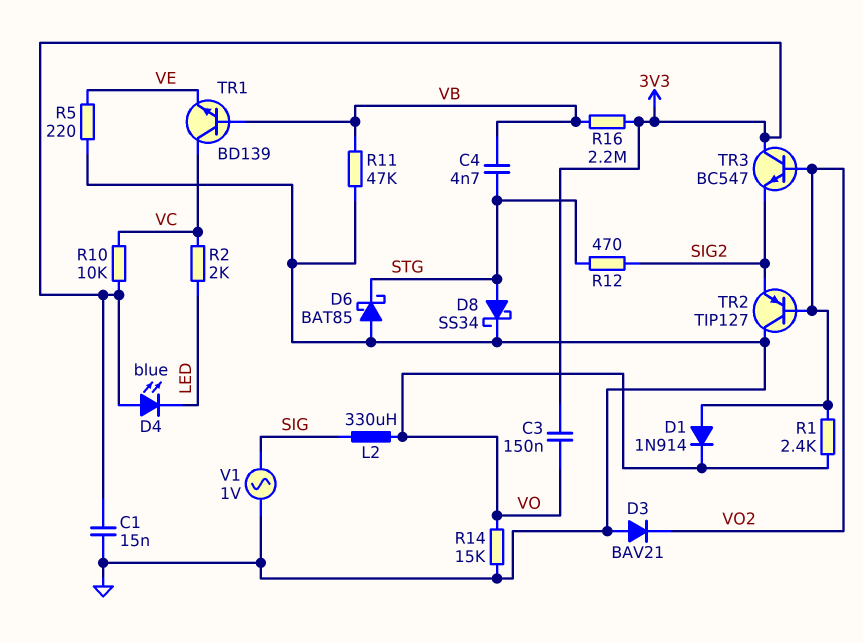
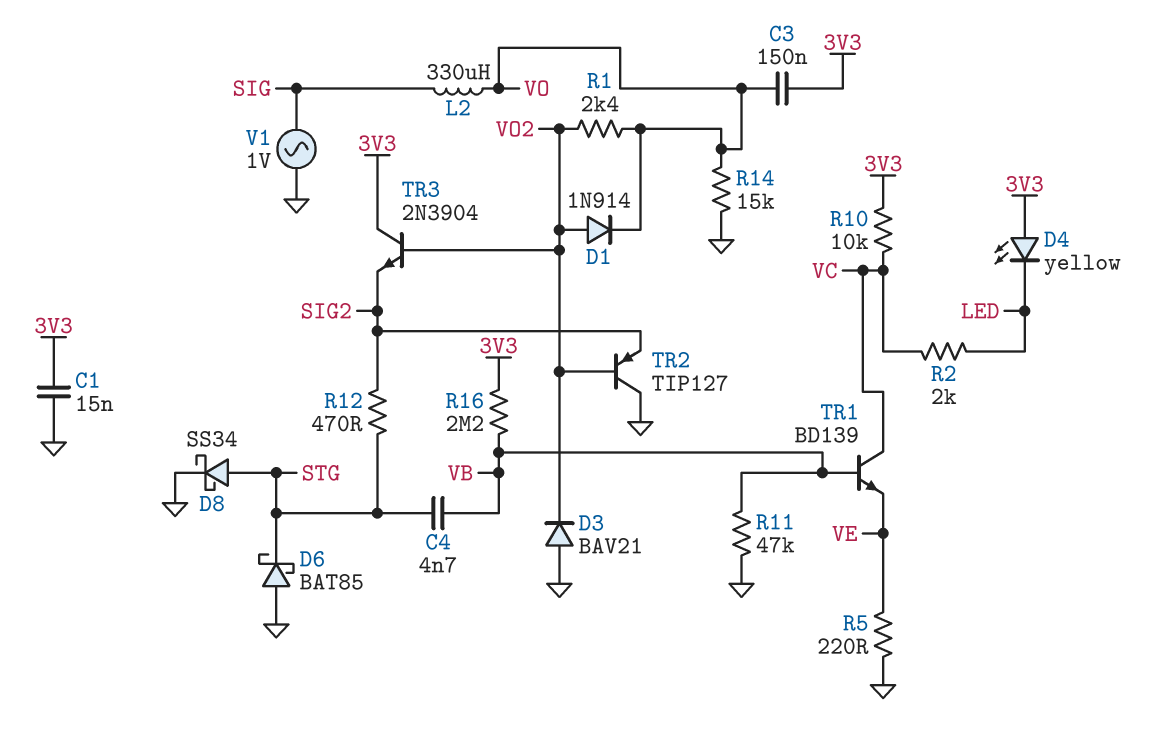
D4: LED blue (A 3V3, K LED) -> LED yellow (A 3V3, K LED)
TR3: NPN BC547 (B VO2, C 3V3, E SIG2) -> NPN 2N3904 (B VO2, C 3V3, E SIG2)

